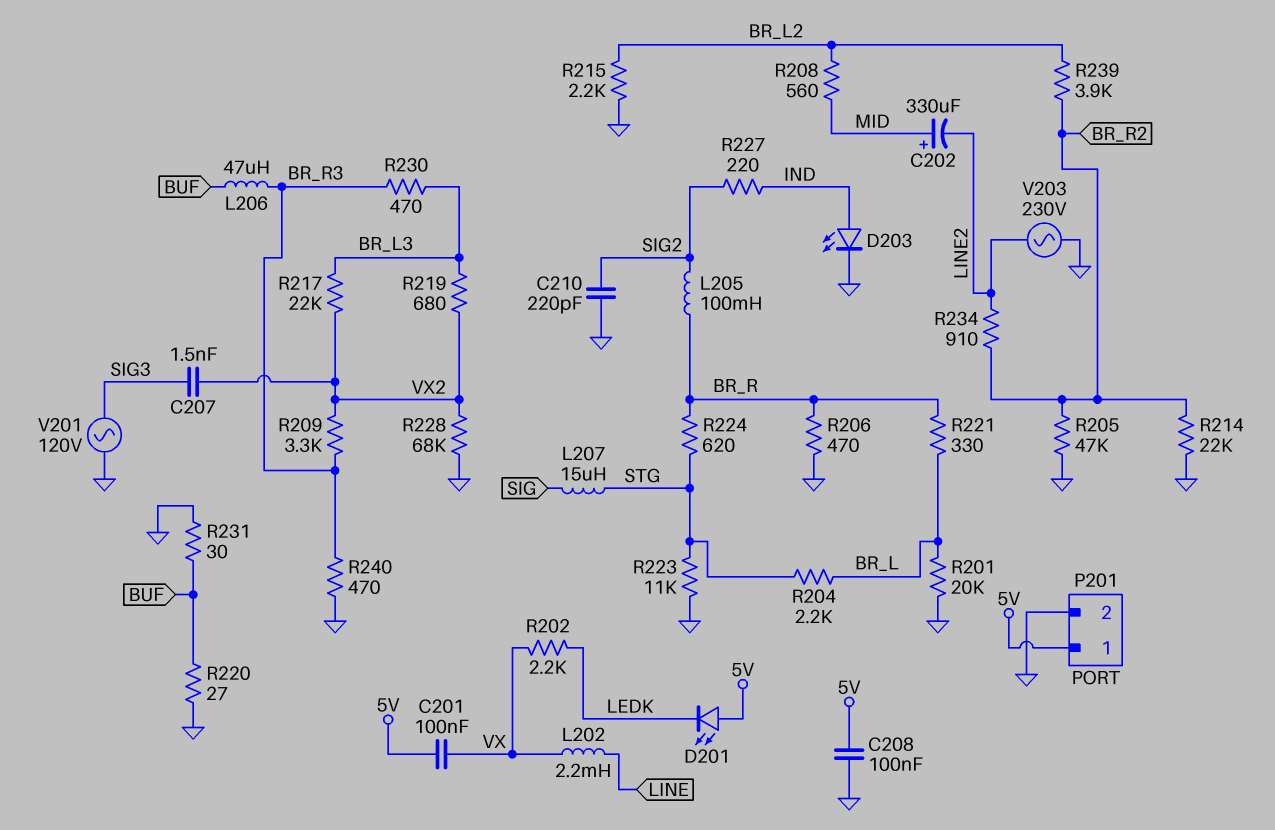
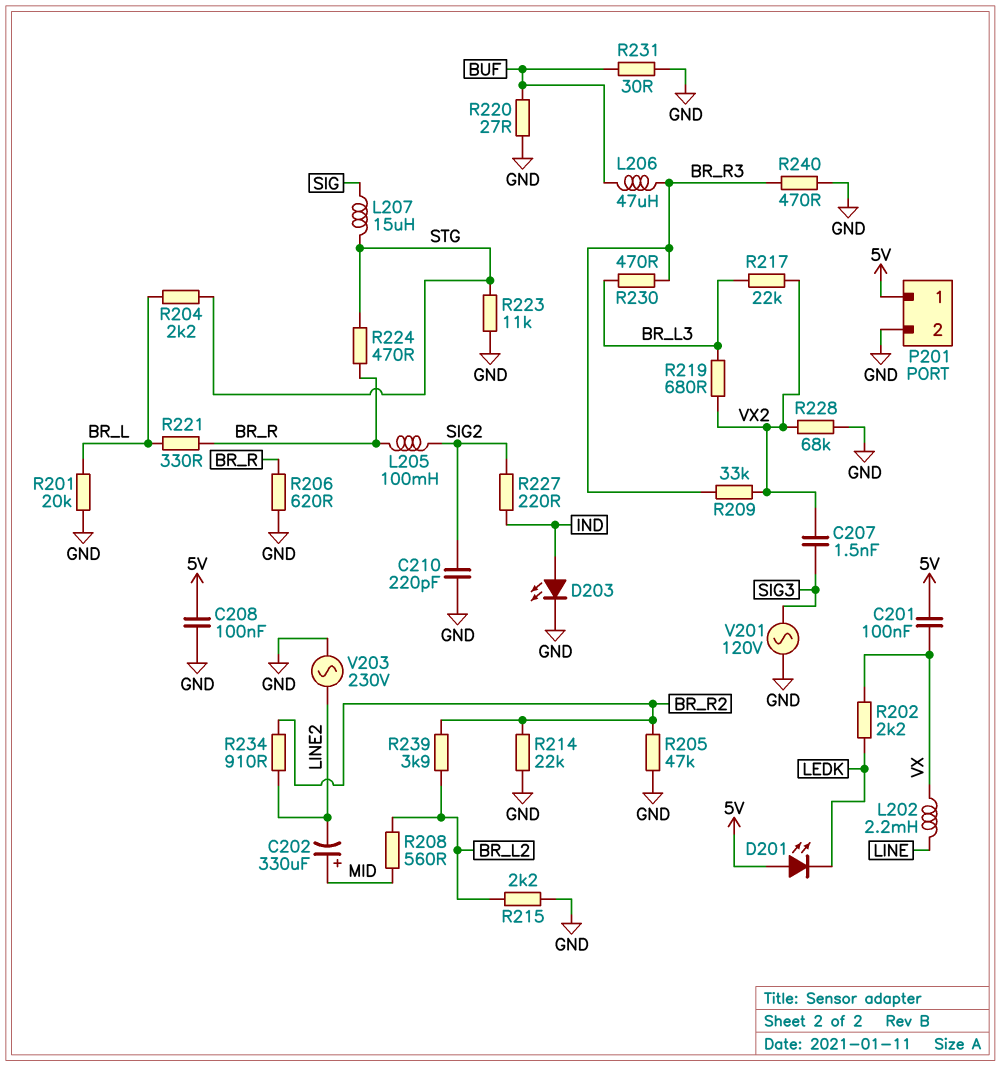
R206: 470 (BR_R, GND) -> 620 (BR_R, GND)
R209: 3.3k (BR_R3, VX2) -> 33k (BR_R3, VX2)
R224: 620 (BR_R, STG) -> 470 (BR_R, STG)

